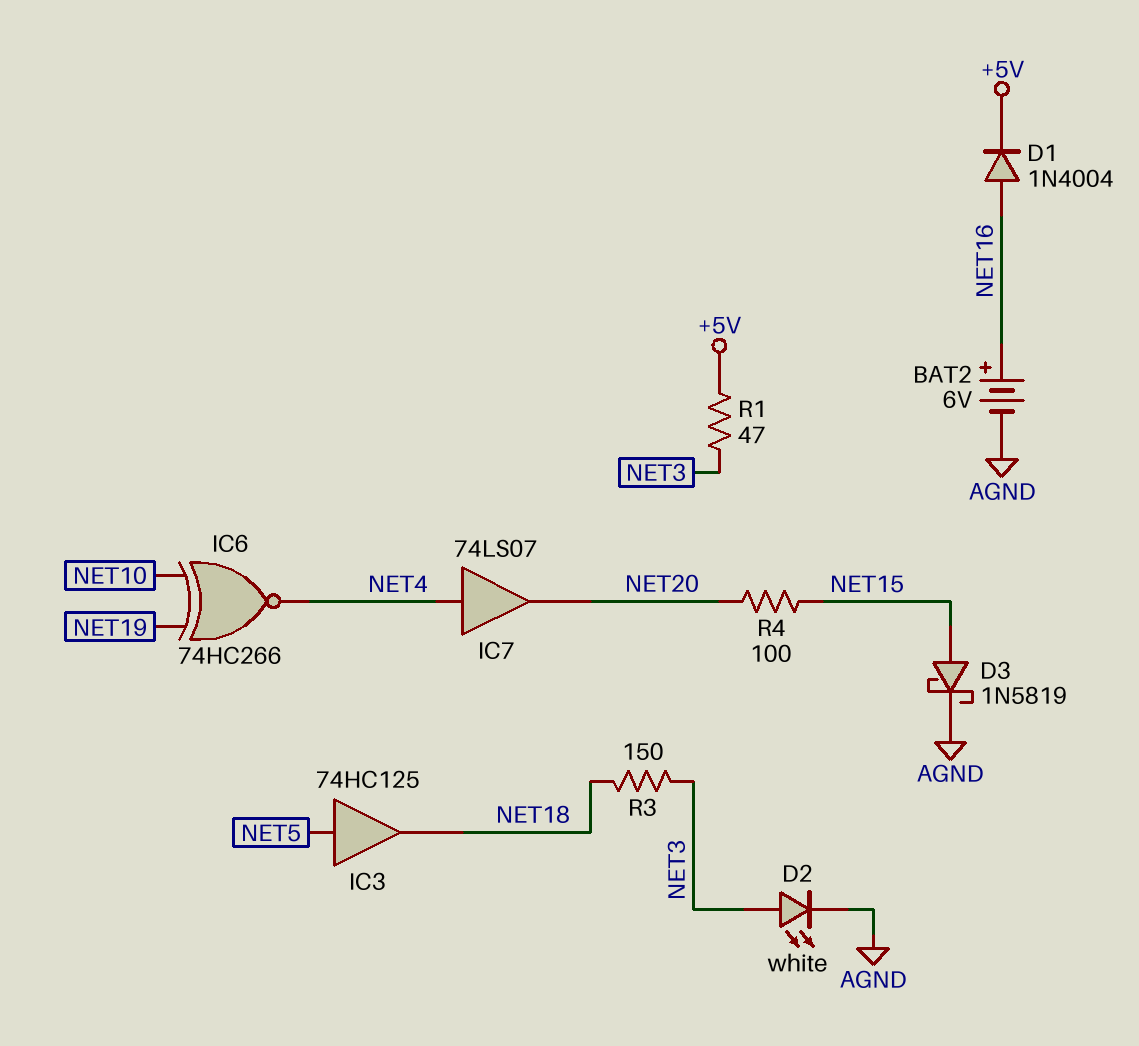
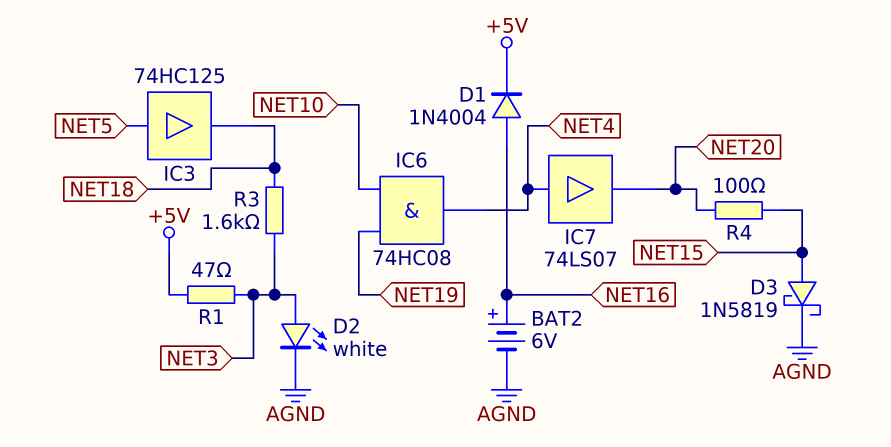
IC6: XNOR 74HC266 (in NET10, in NET19, out NET4) -> AND 74HC08 (in NET10, in NET19, out NET4)
R3: 150 (NET3, NET18) -> 1.6k (NET3, NET18)

